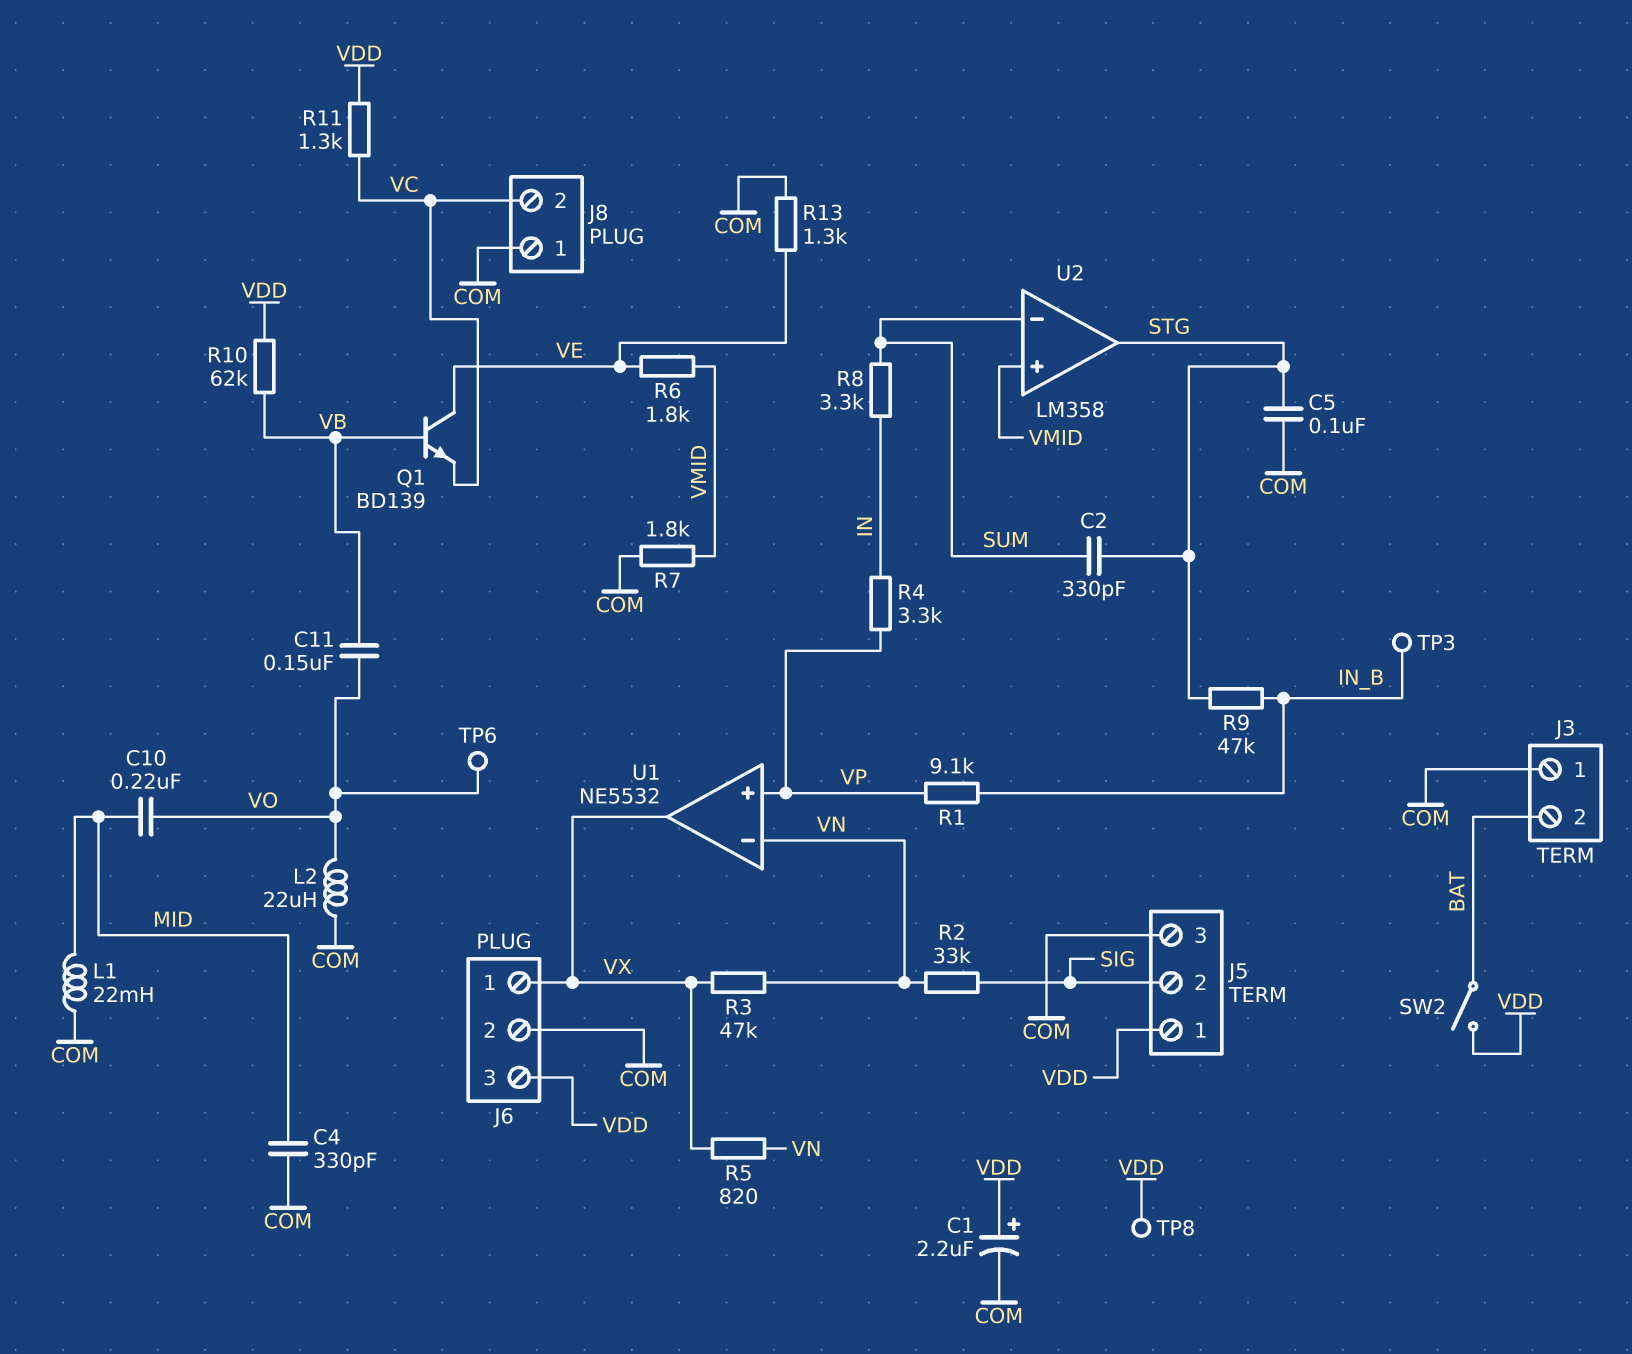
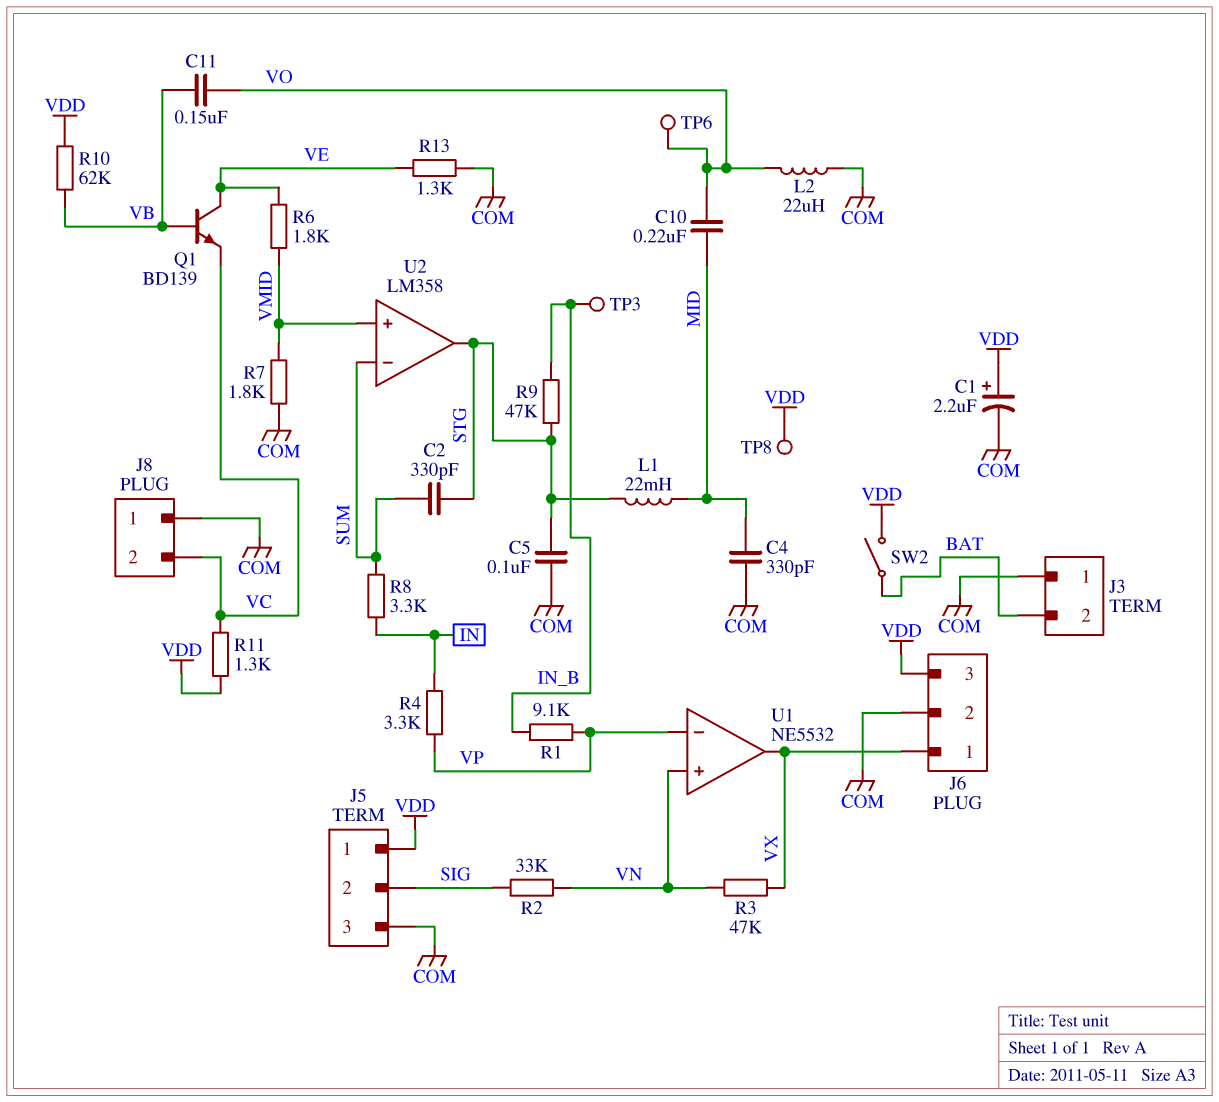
L1: 22mH (COM, MID) -> 22mH (MID, STG)
R5: 820 (VN, VX) -> none
U1 pin in+: VP -> VN
U1 pin in-: VN -> VP

